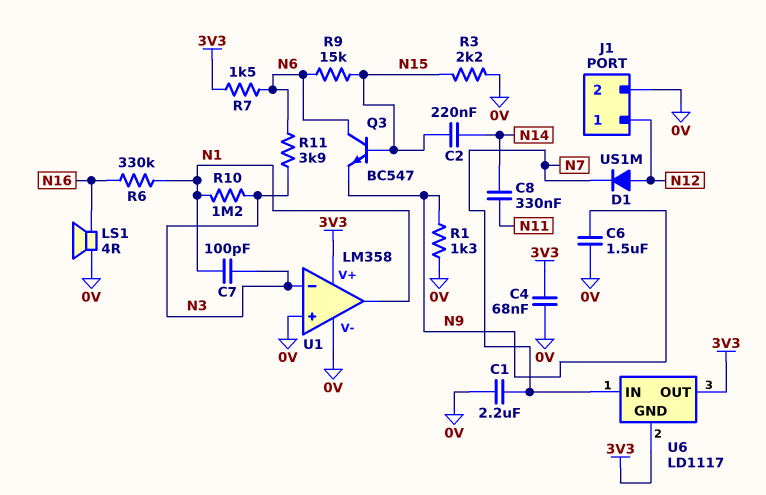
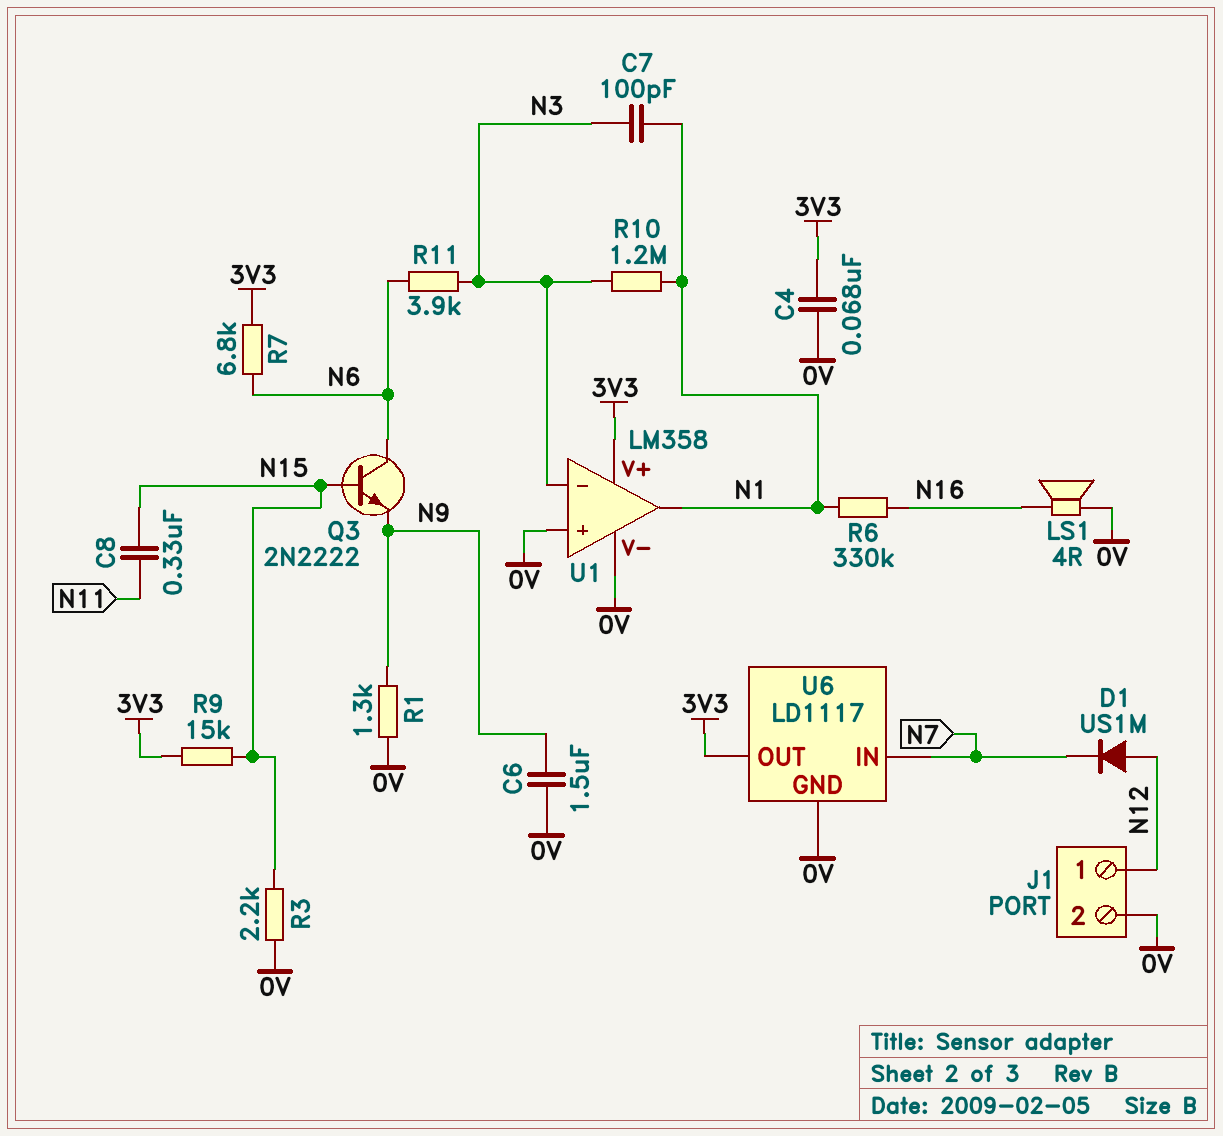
C1: 2.2uF (0V, N7) -> none
C2: 220nF (N14, N15) -> none
C8: 330nF (N11, N14) -> 330nF (N11, N15)
Q3: NPN BC547 (B N15, C N6, E N9) -> NPN 2N2222 (B N15, C N6, E N9)
R7: 1.5k (3V3, N6) -> 6.8k (3V3, N6)
R9: 15k (N6, N15) -> 15k (3V3, N15)
U6 pin GND: 3V3 -> 0V

